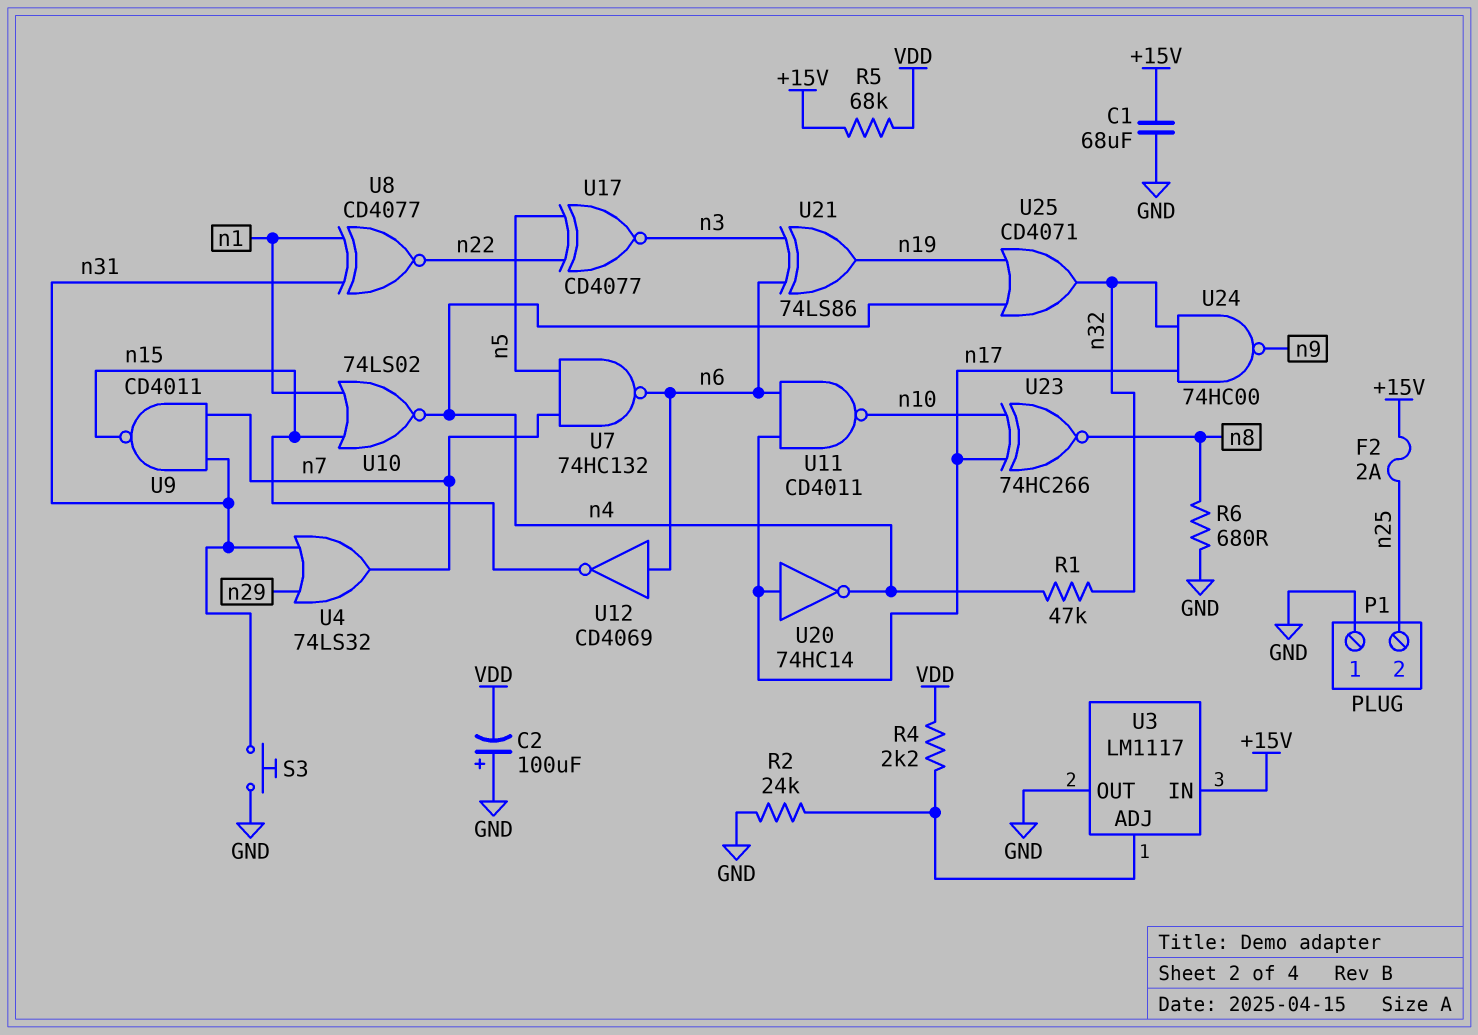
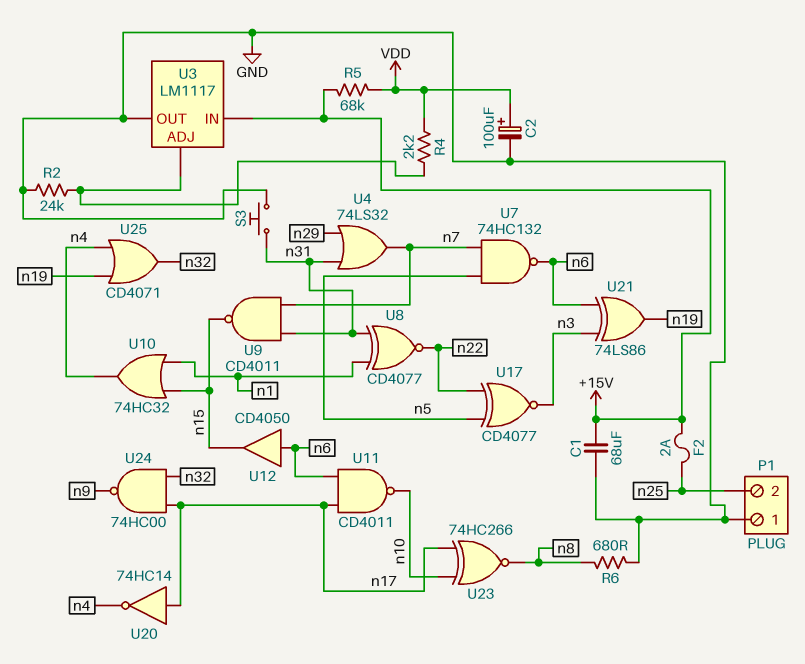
C2: 100uF (plus GND, minus VDD) -> 100uF (plus VDD, minus GND)
R1: 47k (n4, n32) -> none
U10: NOR 74LS02 (in n1, in n15, out n4) -> OR 74HC32 (in n1, in n15, out n4)
U12: NOT CD4069 (in n6, out n15) -> buffer CD4050 (in n6, out n15)

